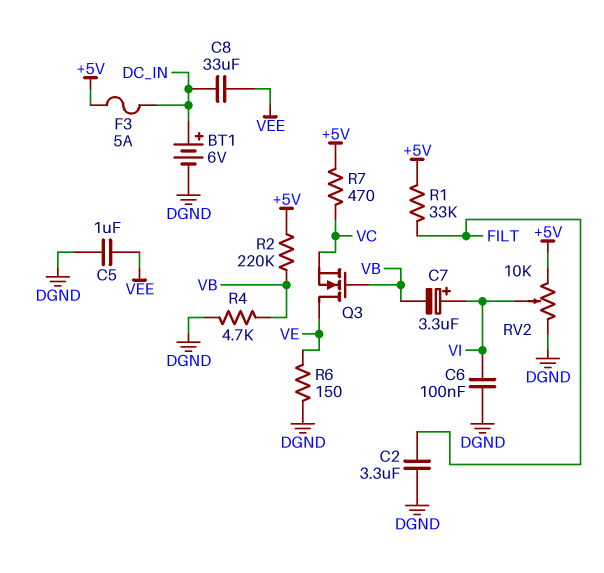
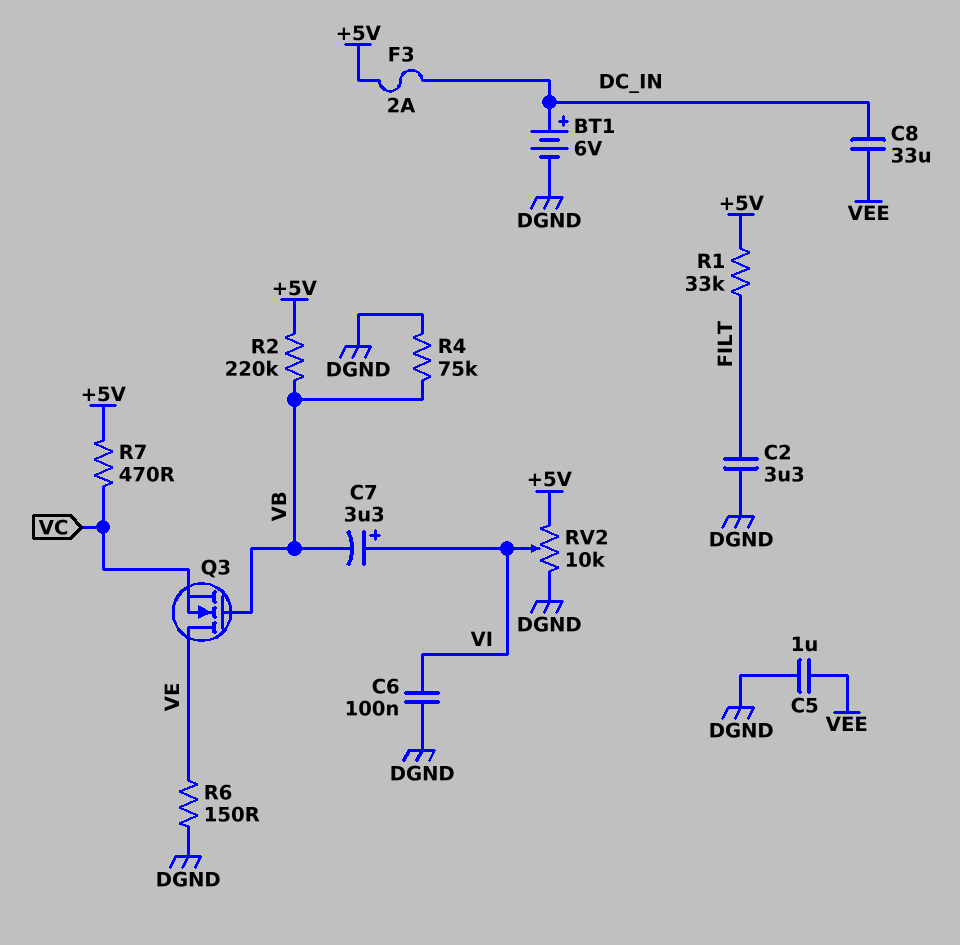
F3: 5A (+5V, DC_IN) -> 2A (+5V, DC_IN)
R4: 4.7k (DGND, VB) -> 75k (DGND, VB)

